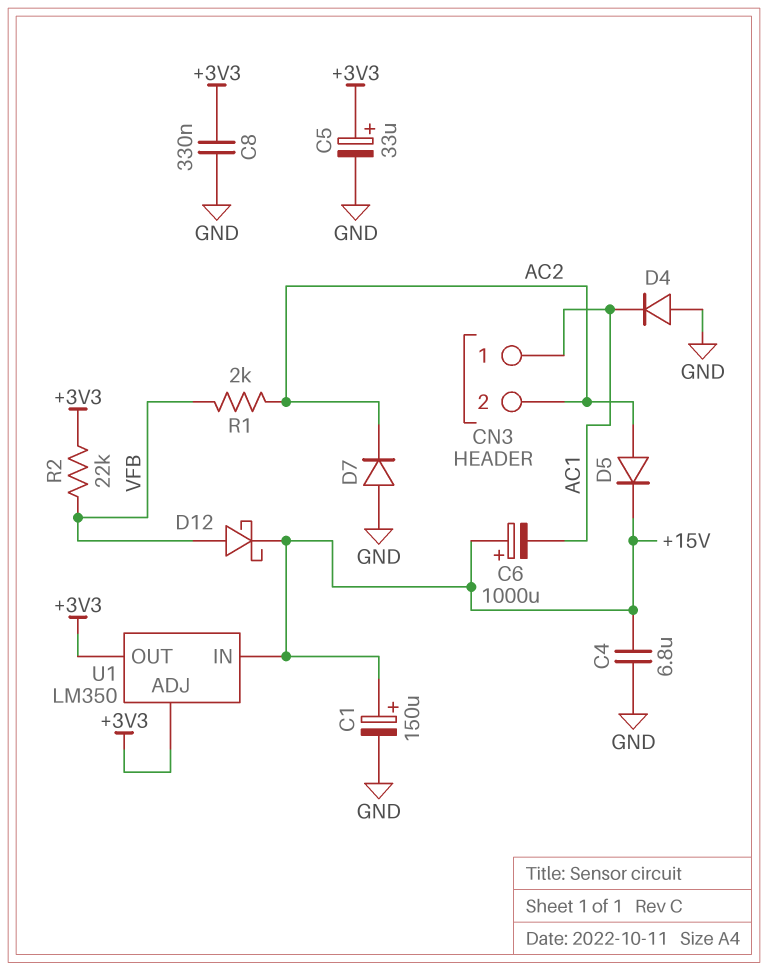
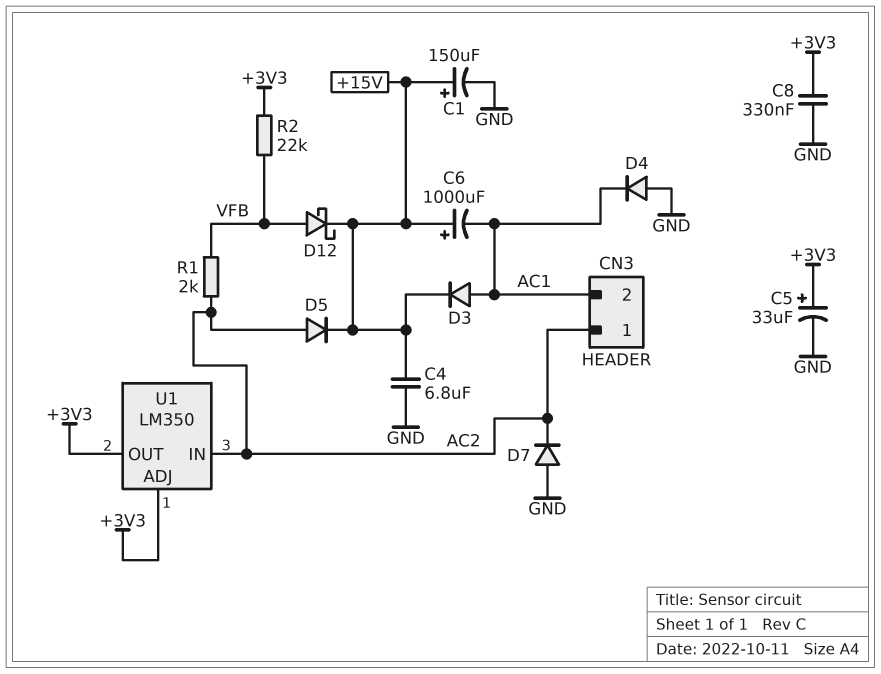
CN3 pin 1: AC1 -> AC2
CN3 pin 2: AC2 -> AC1
D3: none -> diode (A AC1, K +15V)
U1 pin IN: +15V -> AC2

